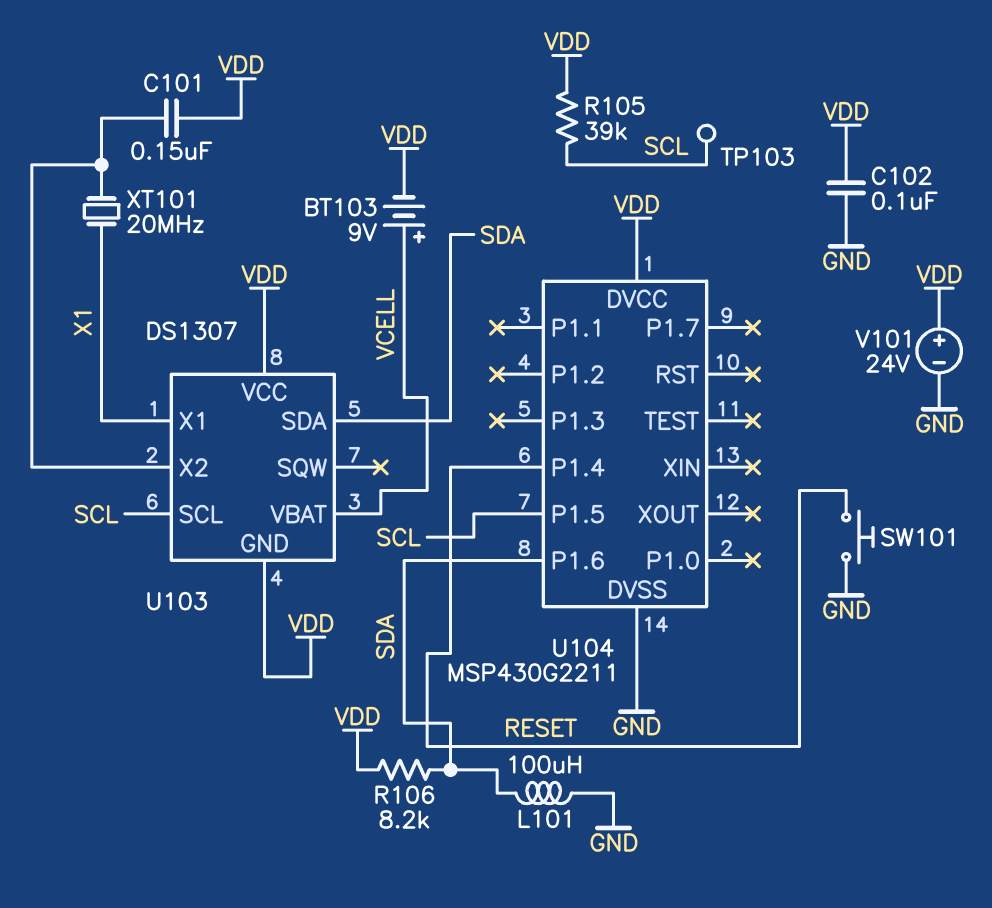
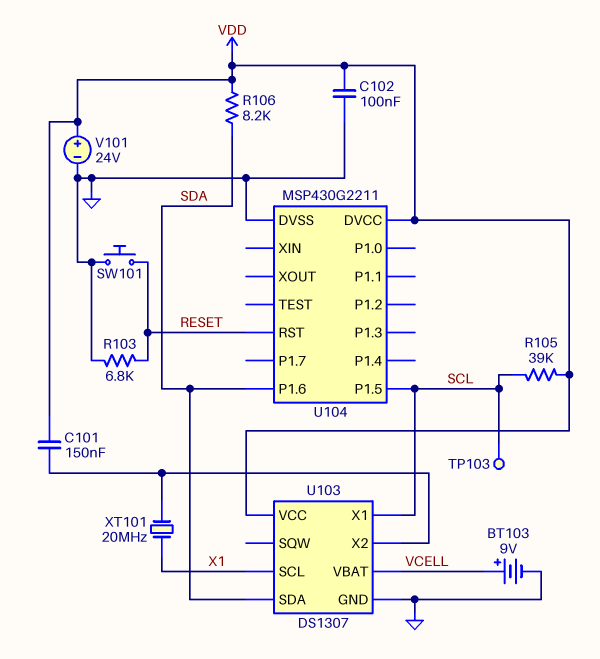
BT103: 9V (plus VCELL, minus VDD) -> 9V (plus VCELL, minus GND)
L101: 100uH (GND, SDA) -> none
R103: none -> 6.8k (GND, RESET)
U103 pin GND: VDD -> GND
U103 pin SCL: SCL -> X1
U103 pin X1: X1 -> SCL
U104 pin P1.4: RESET -> none
U104 pin RST: none -> RESET

